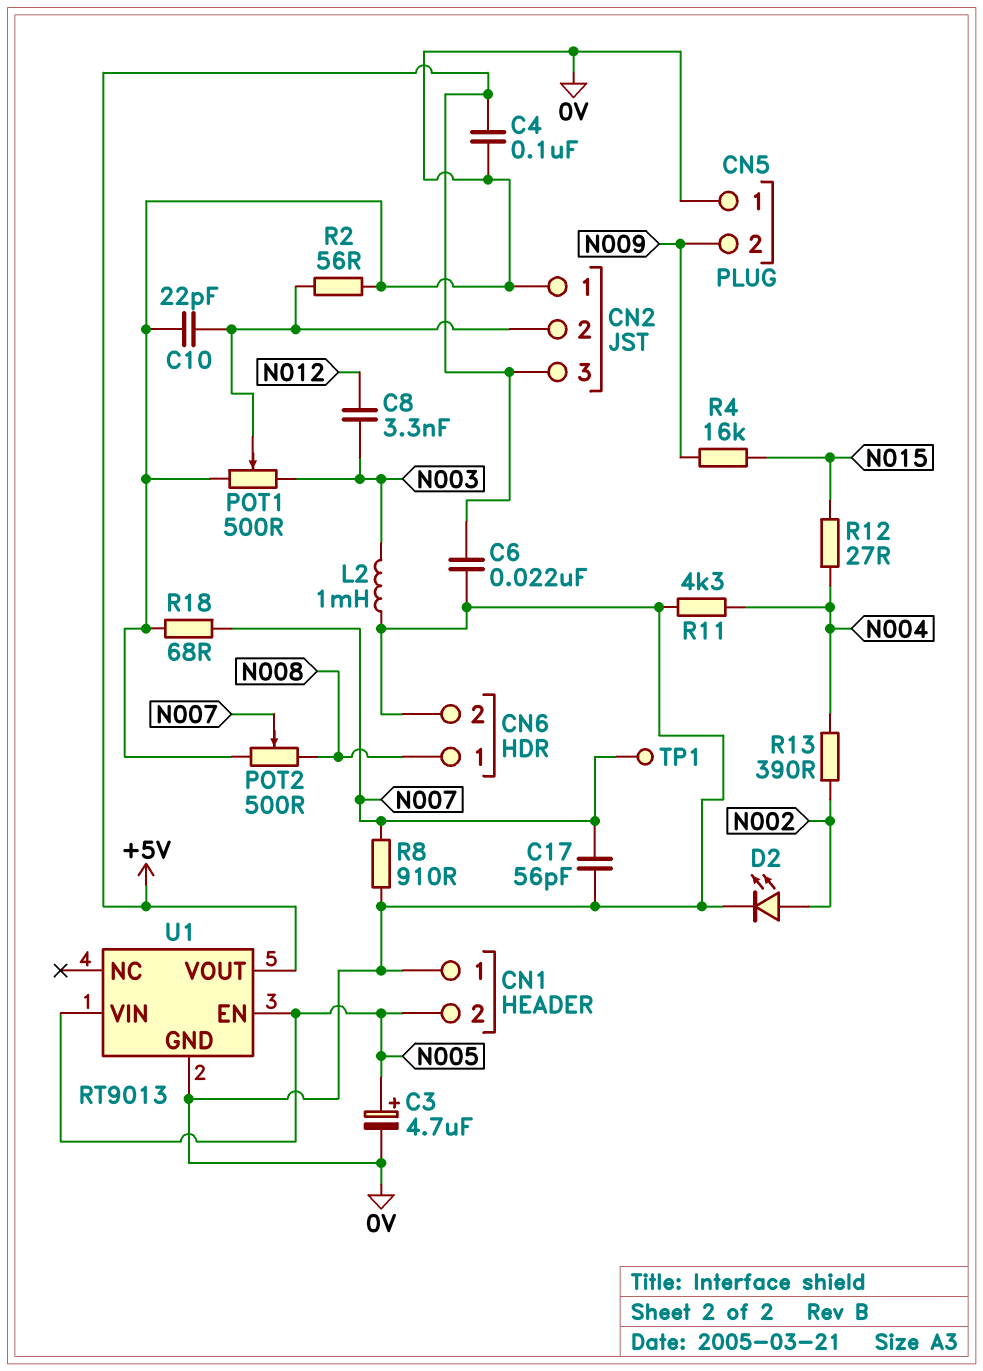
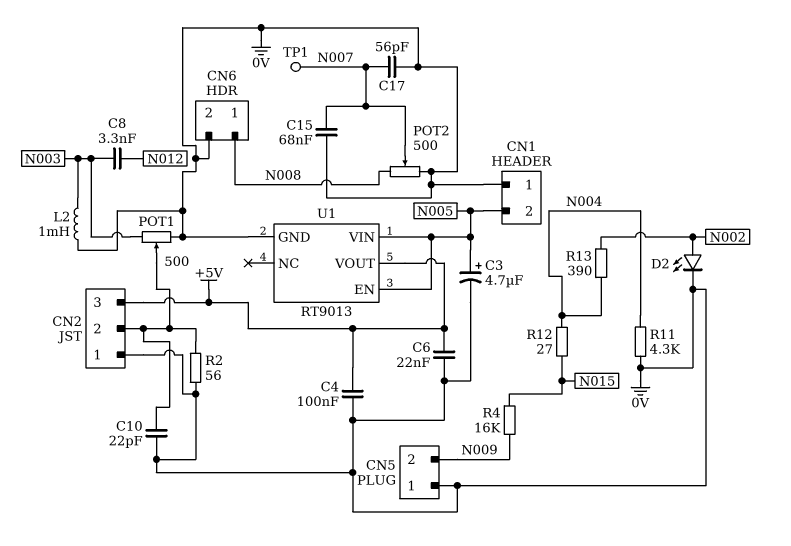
C15: none -> 68nF (0V, N007)
R8: 910 (0V, N007) -> none
R18: 68 (0V, N007) -> none

